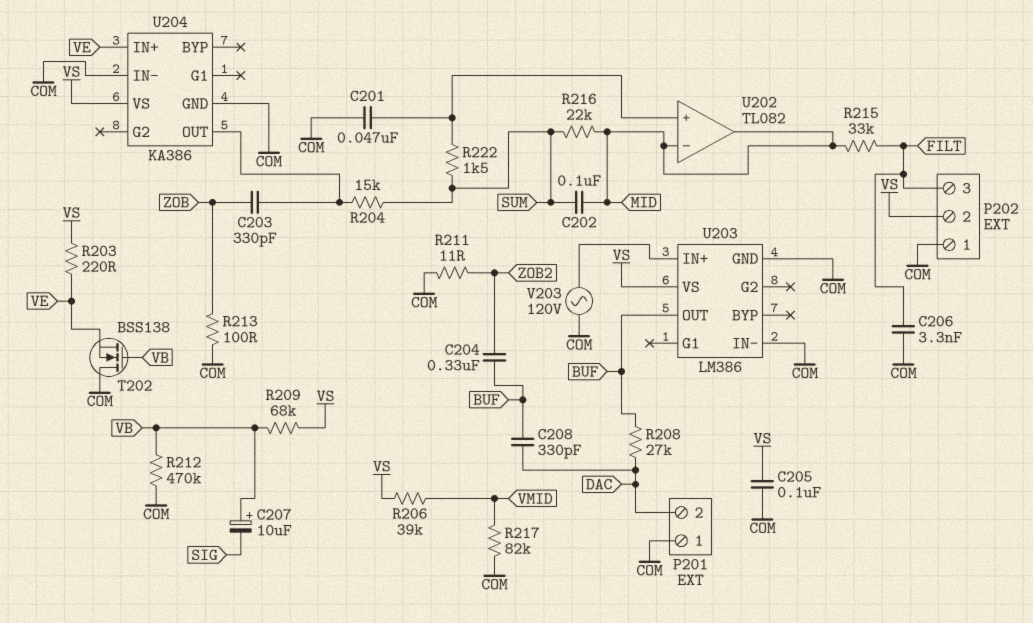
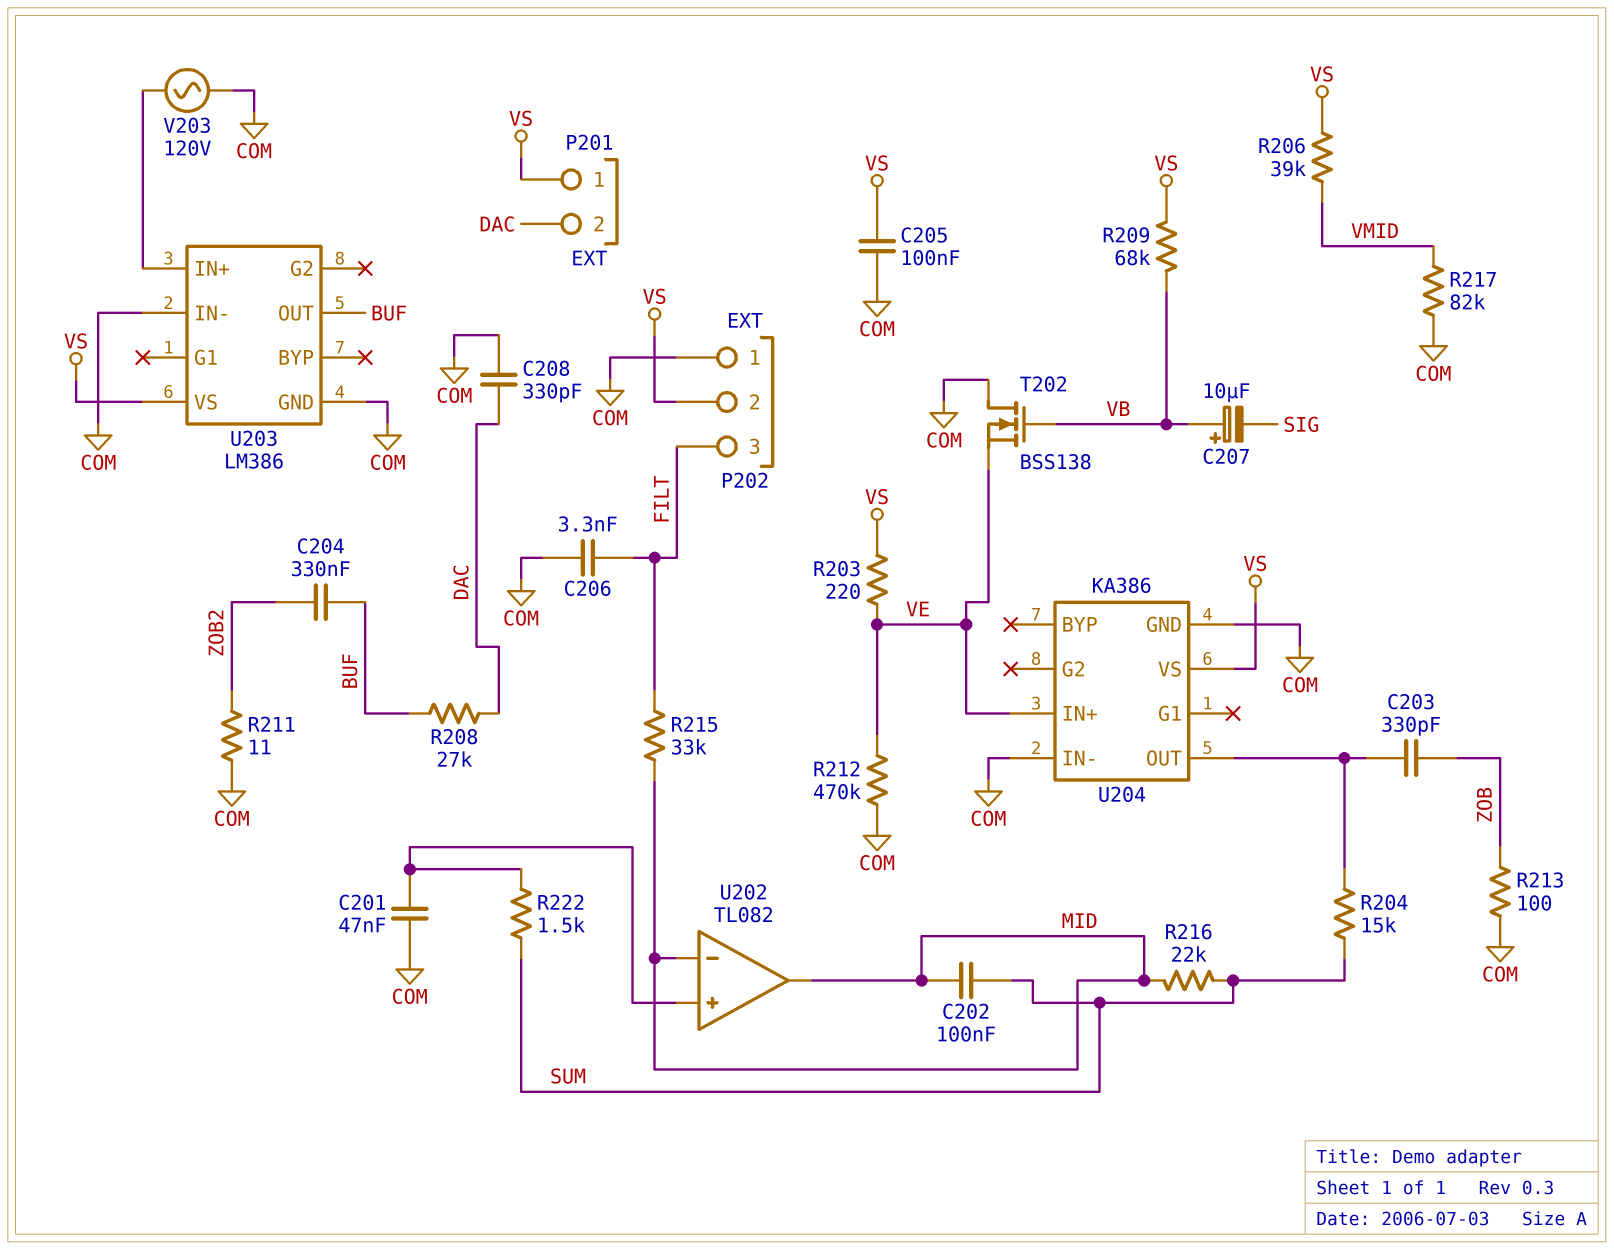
C208: 330pF (BUF, DAC) -> 330pF (COM, DAC)
P201 pin 1: COM -> VS
R212: 470k (COM, VB) -> 470k (COM, VE)

